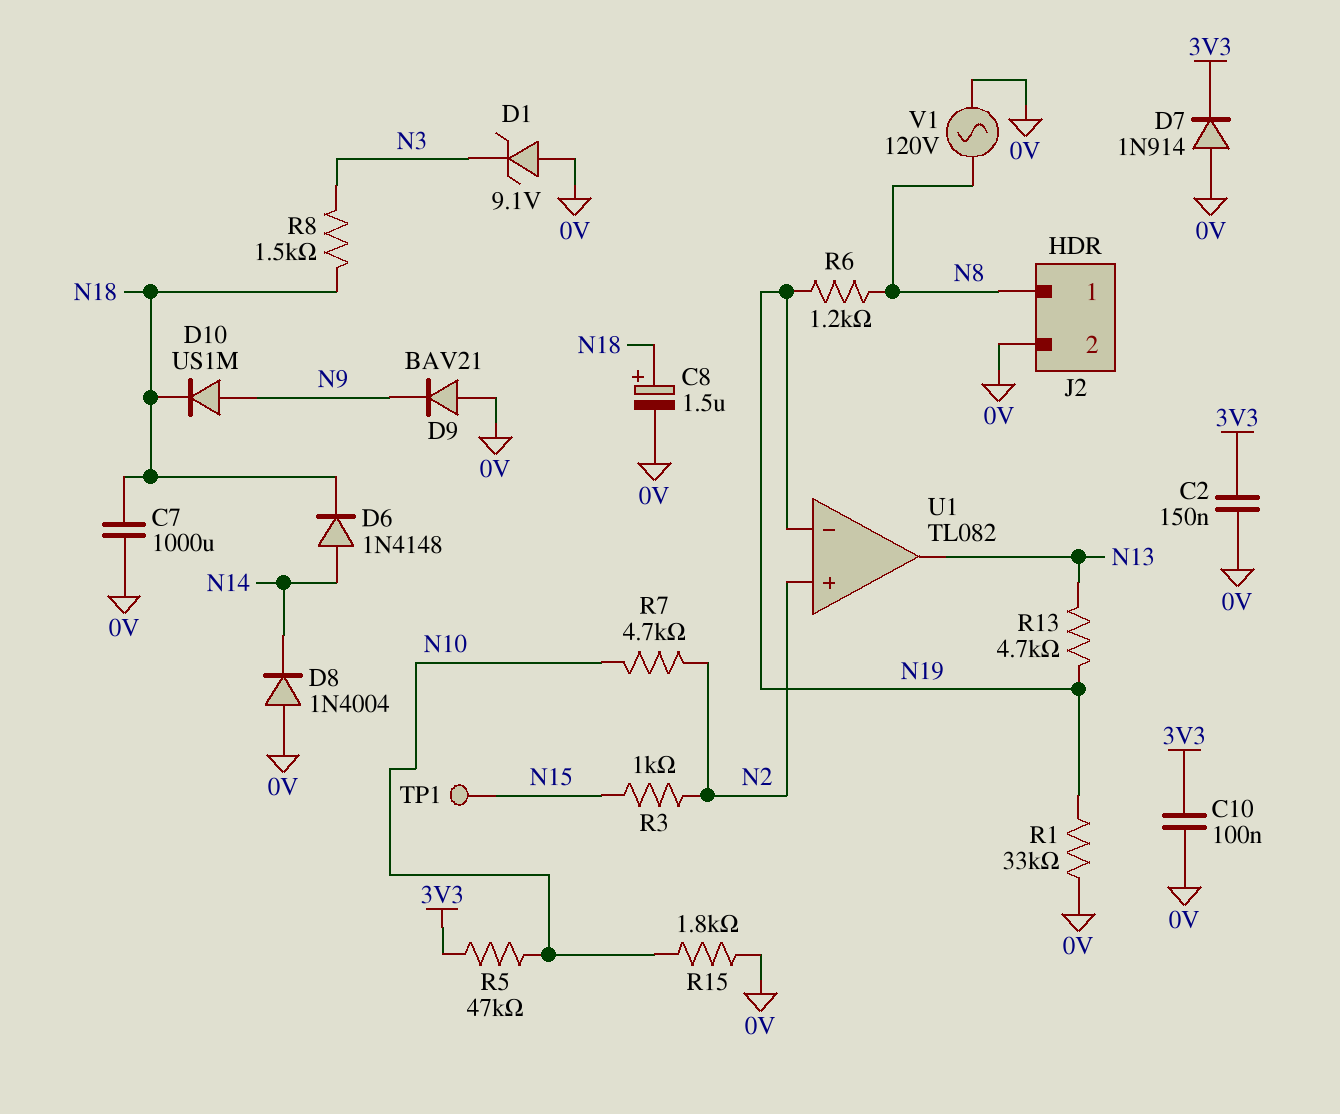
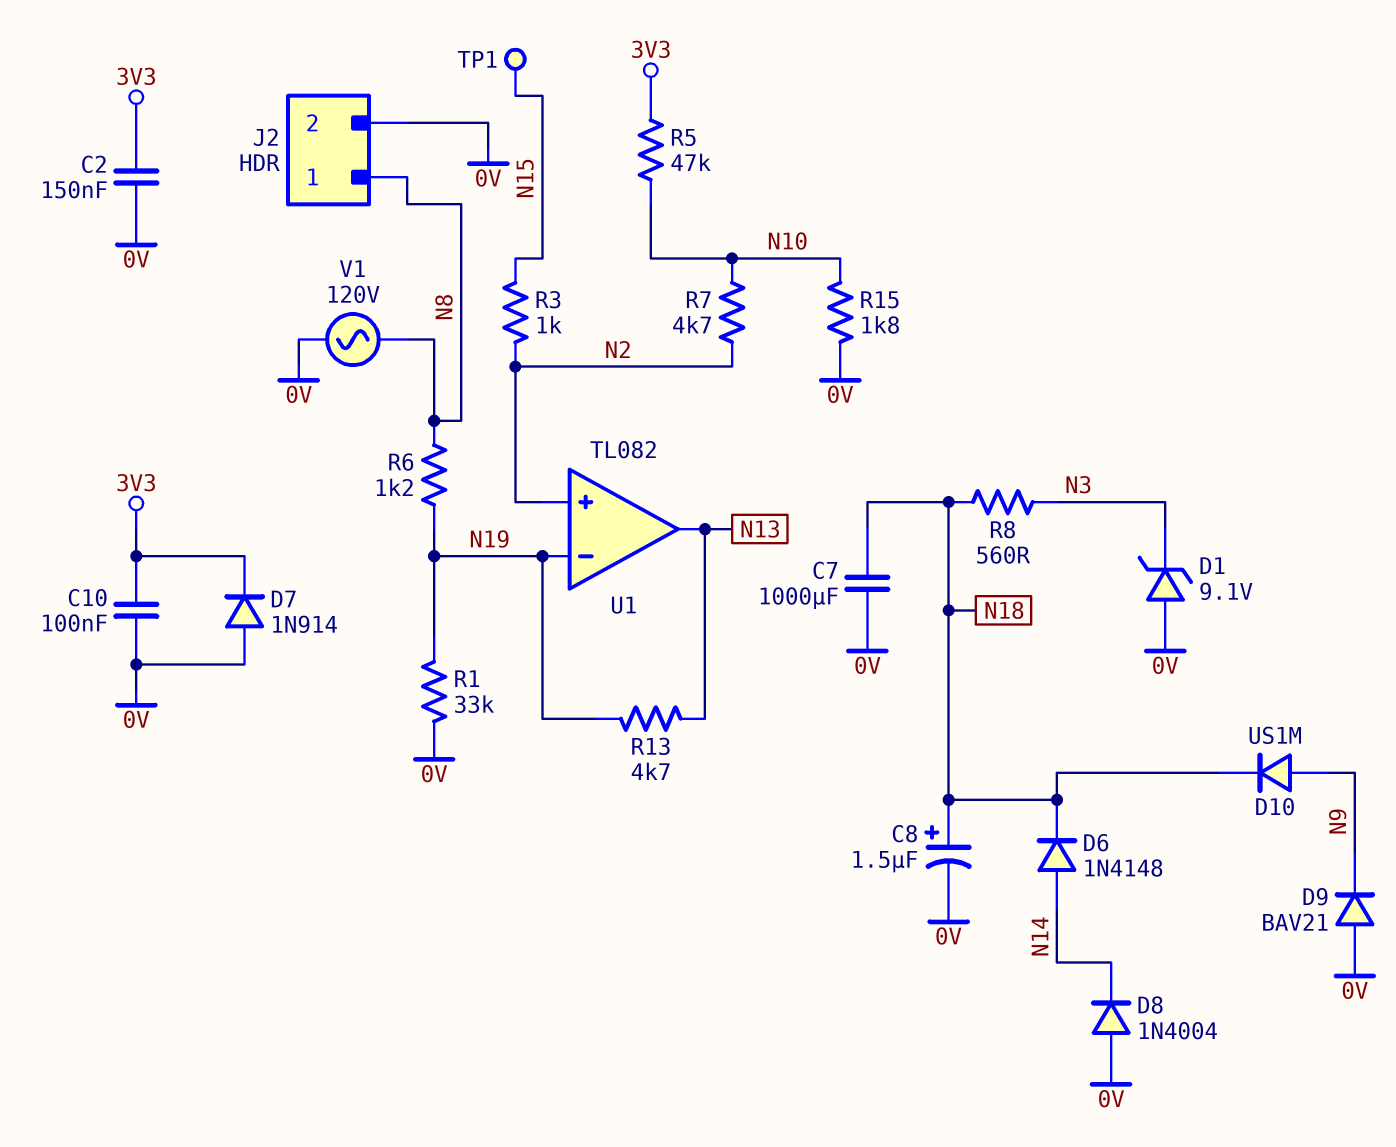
R8: 1.5k (N3, N18) -> 560 (N3, N18)

